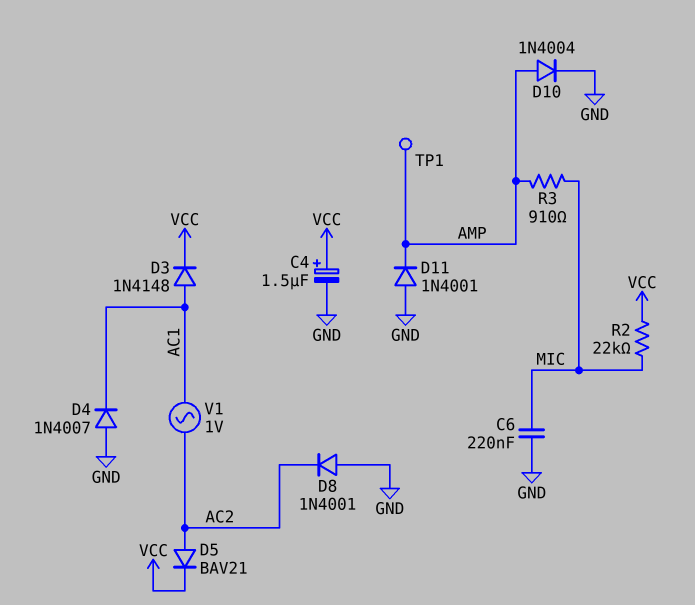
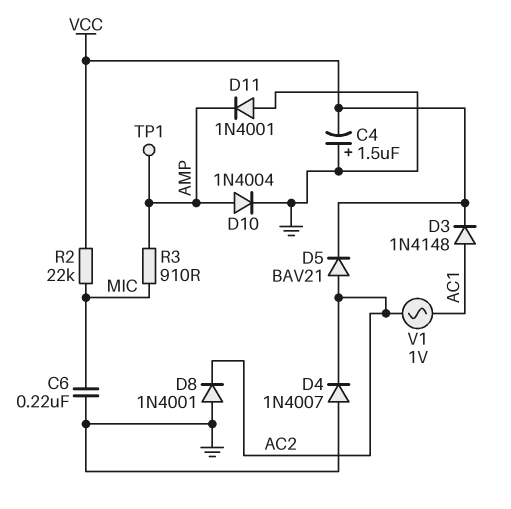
C4: 1.5uF (plus VCC, minus GND) -> 1.5uF (plus GND, minus VCC)
D4: diode 1N4007 (A GND, K AC1) -> diode 1N4007 (A GND, K AC2)

